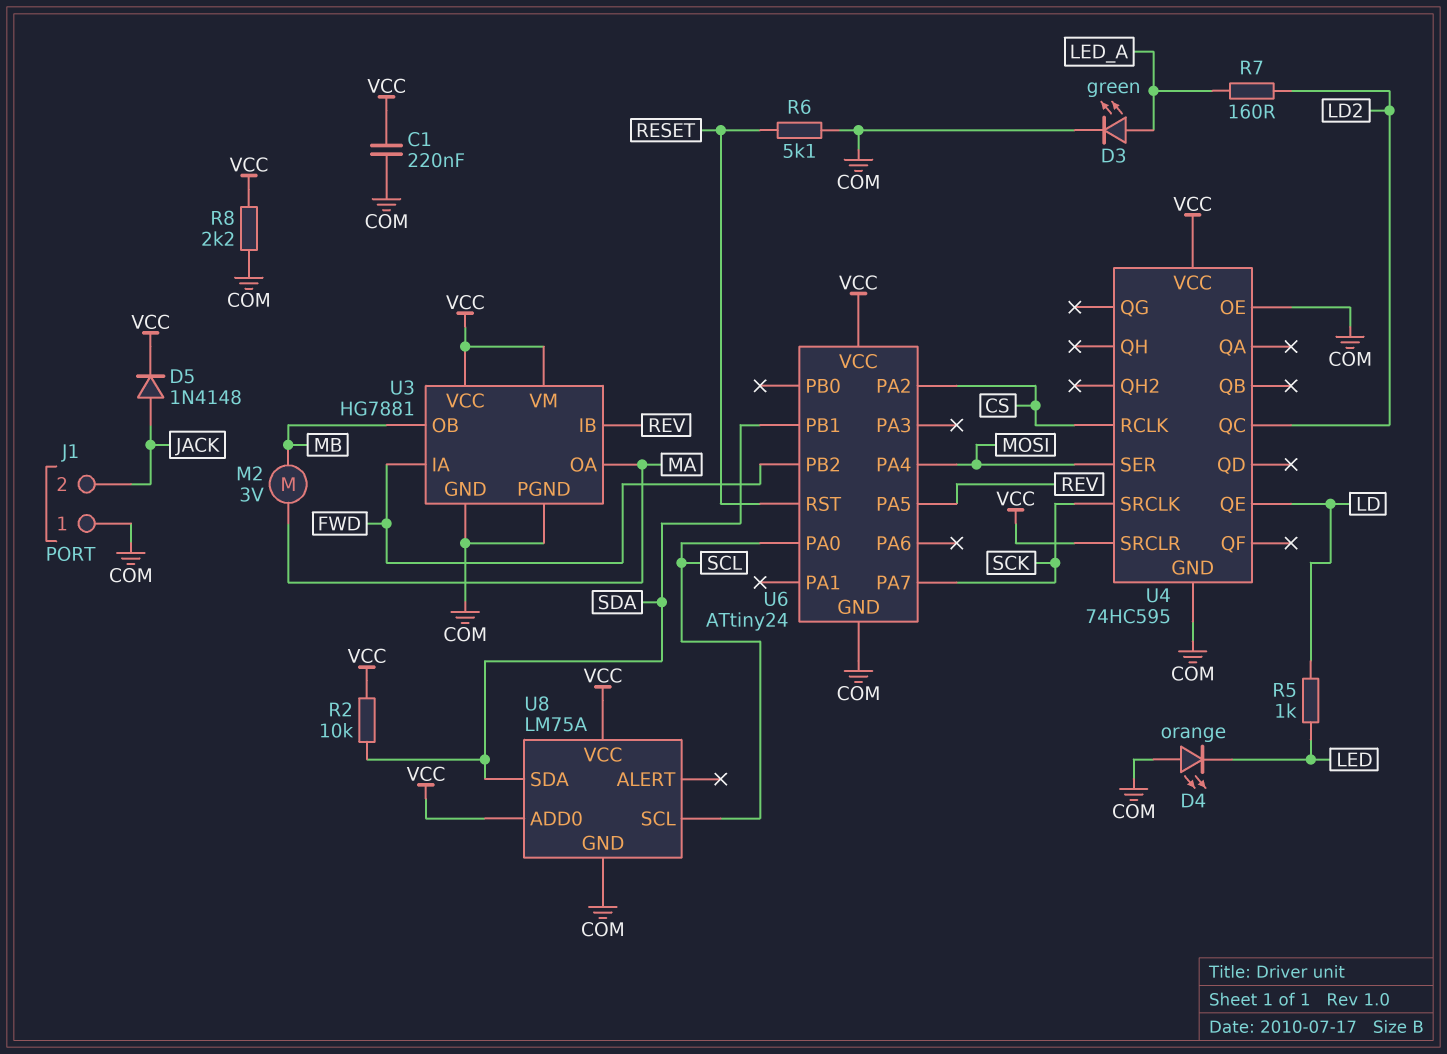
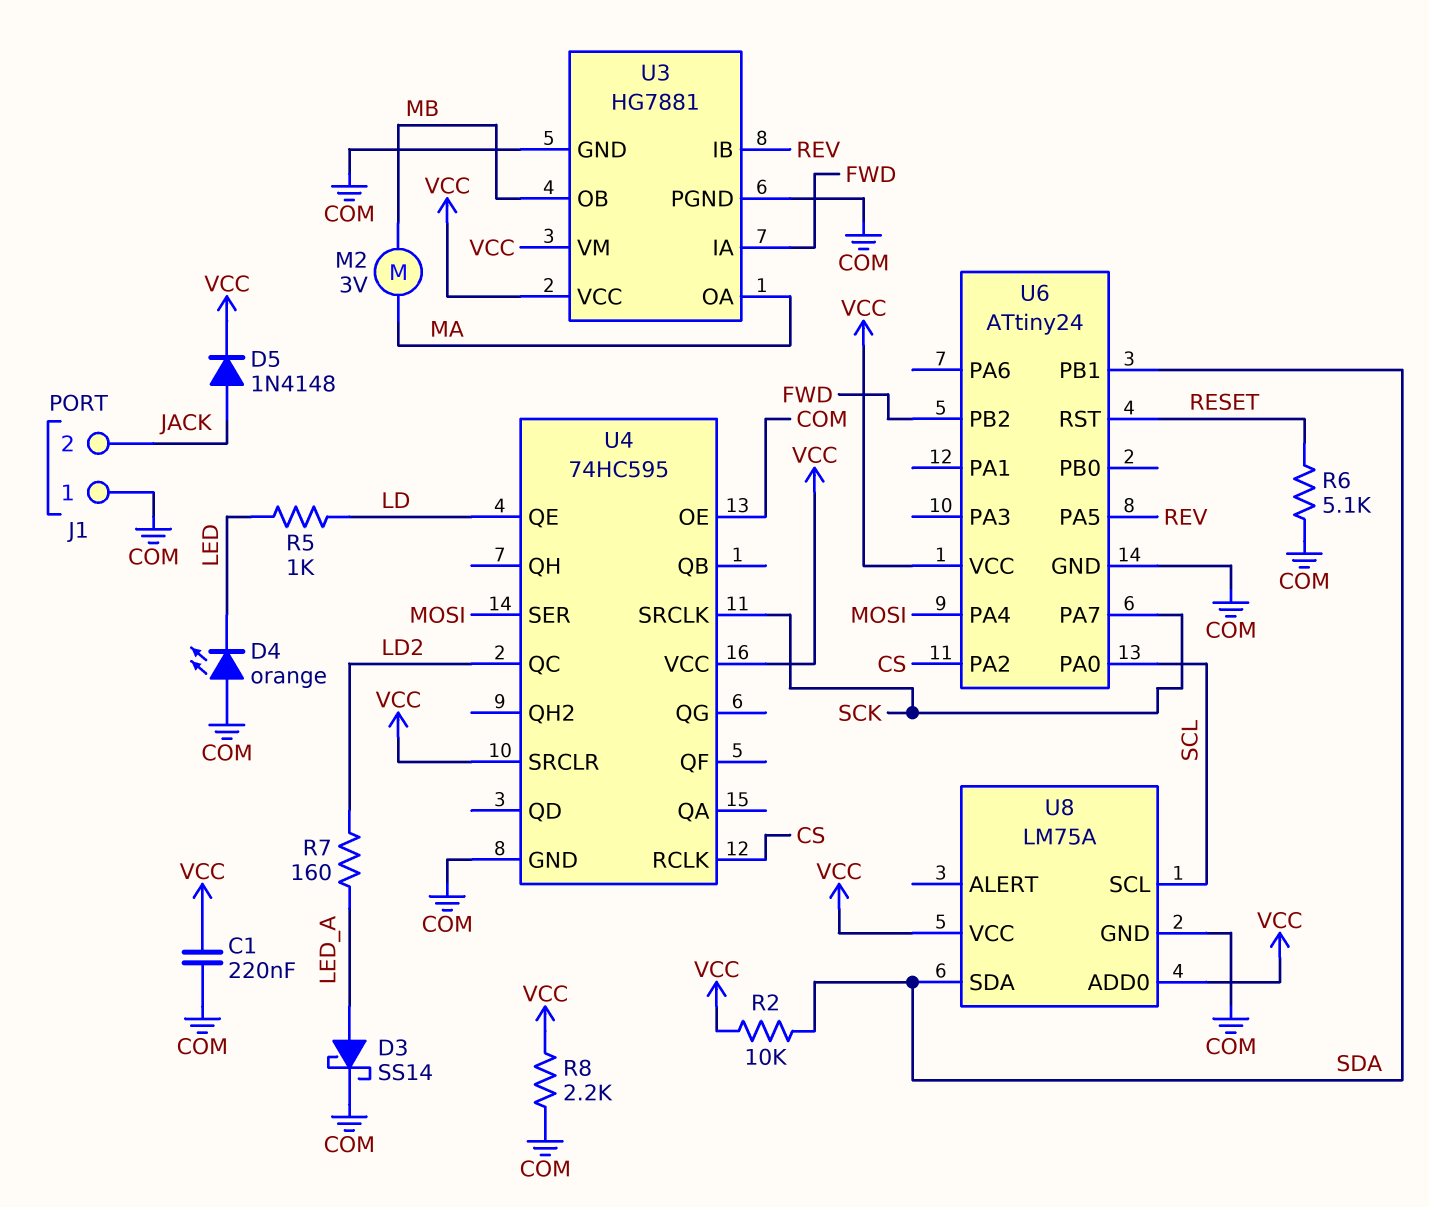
D3: LED green (A LED_A, K COM) -> schottky SS14 (A LED_A, K COM)

